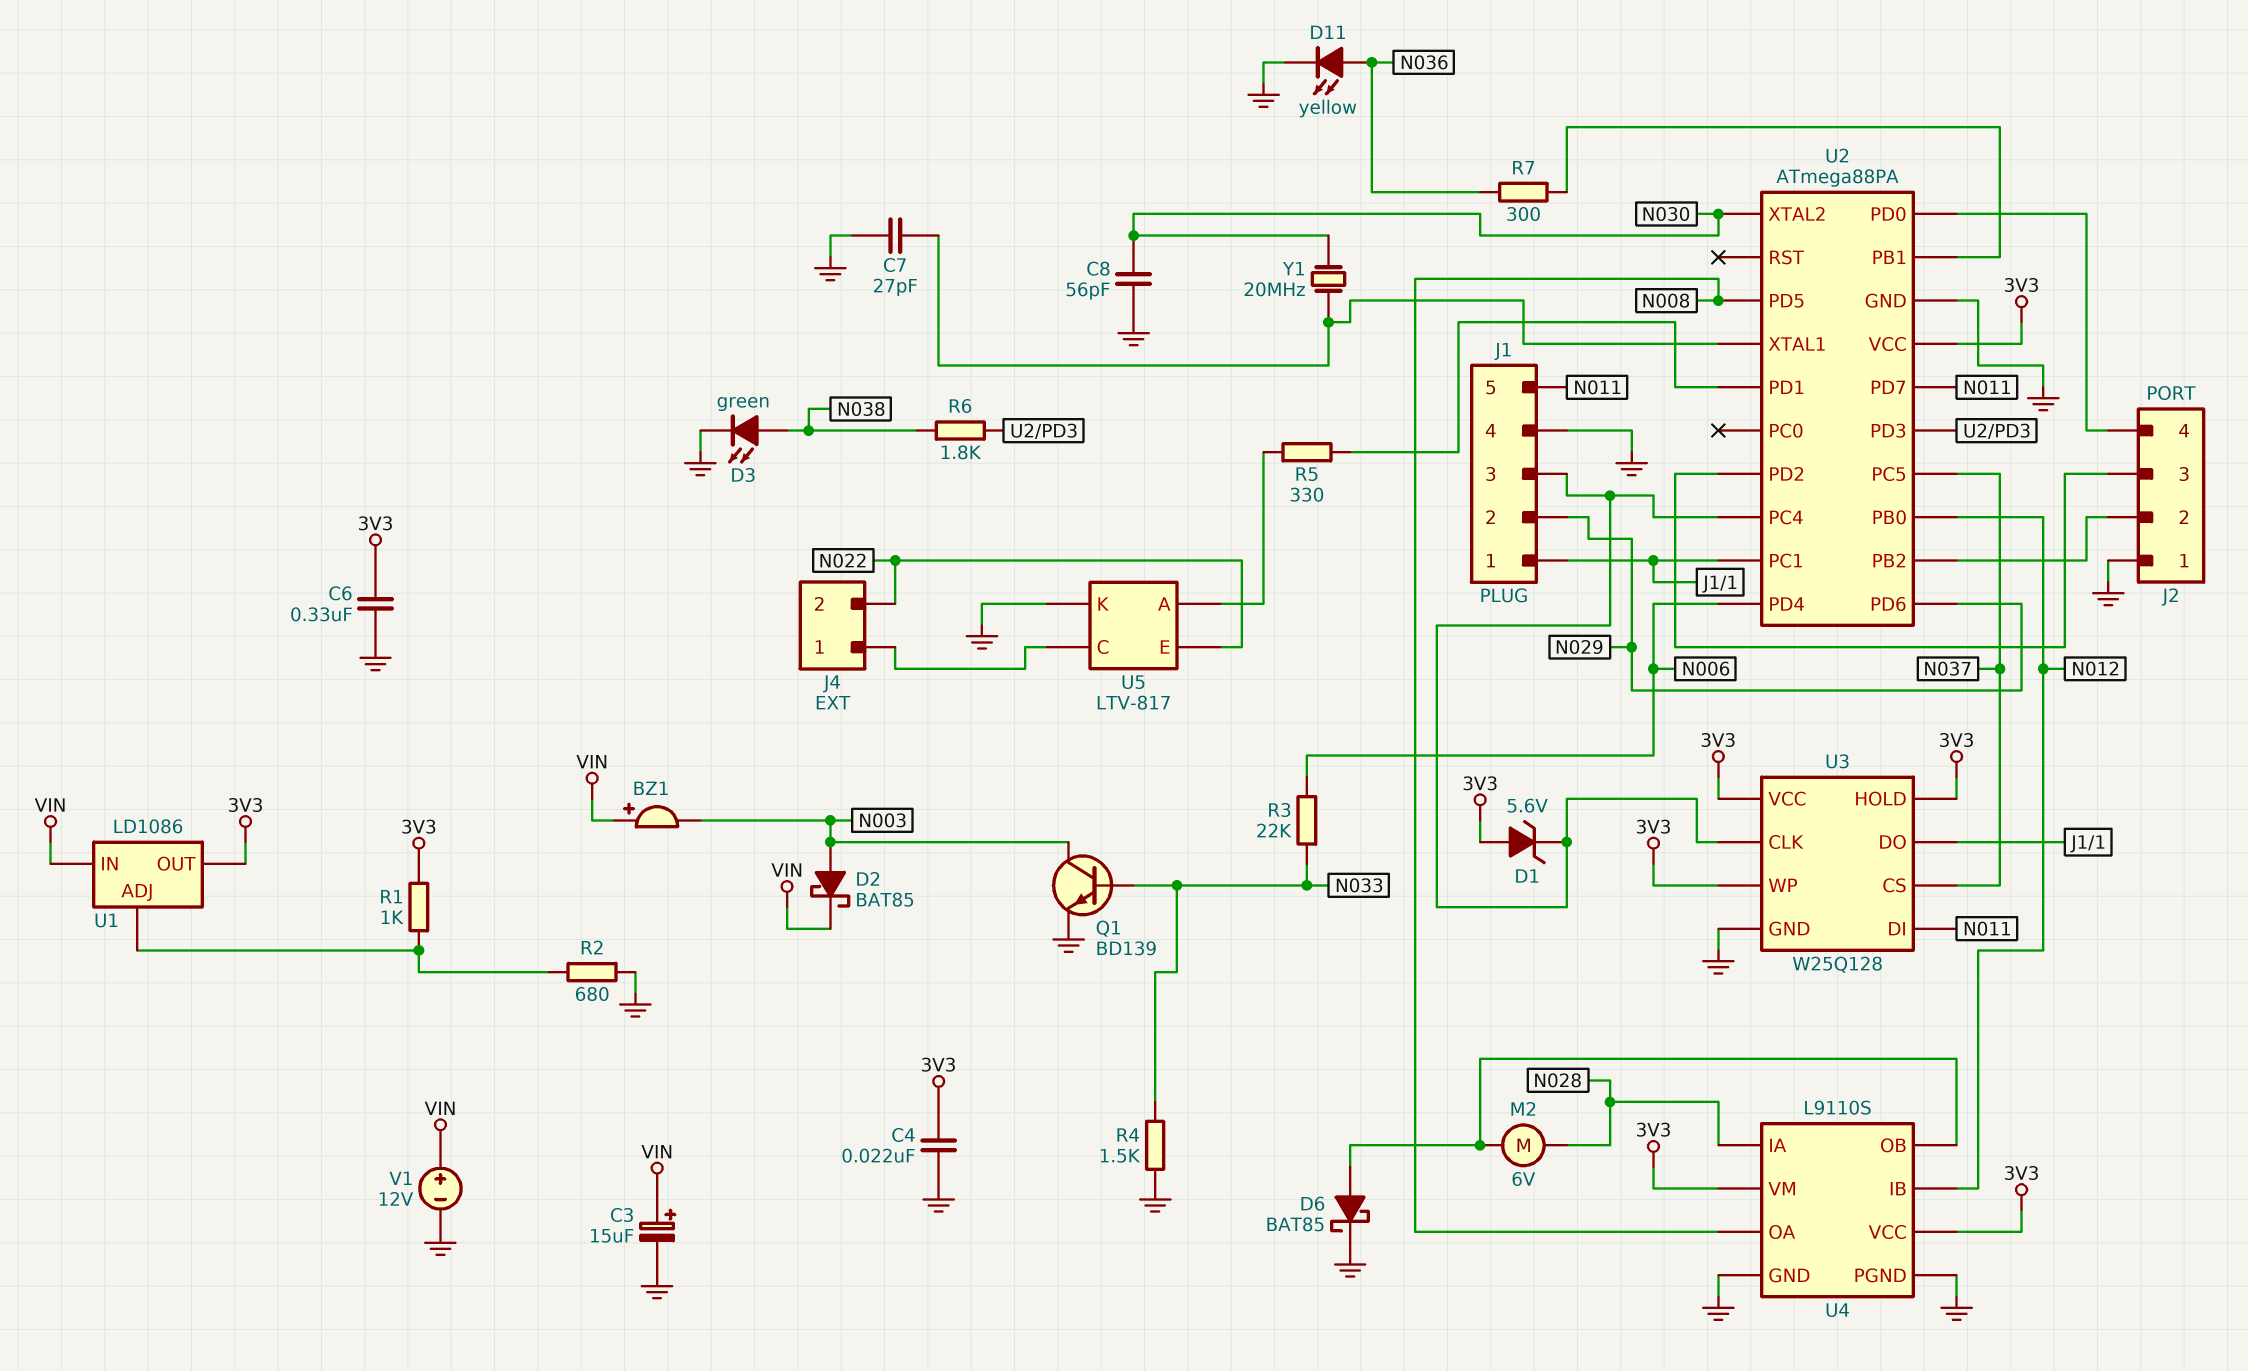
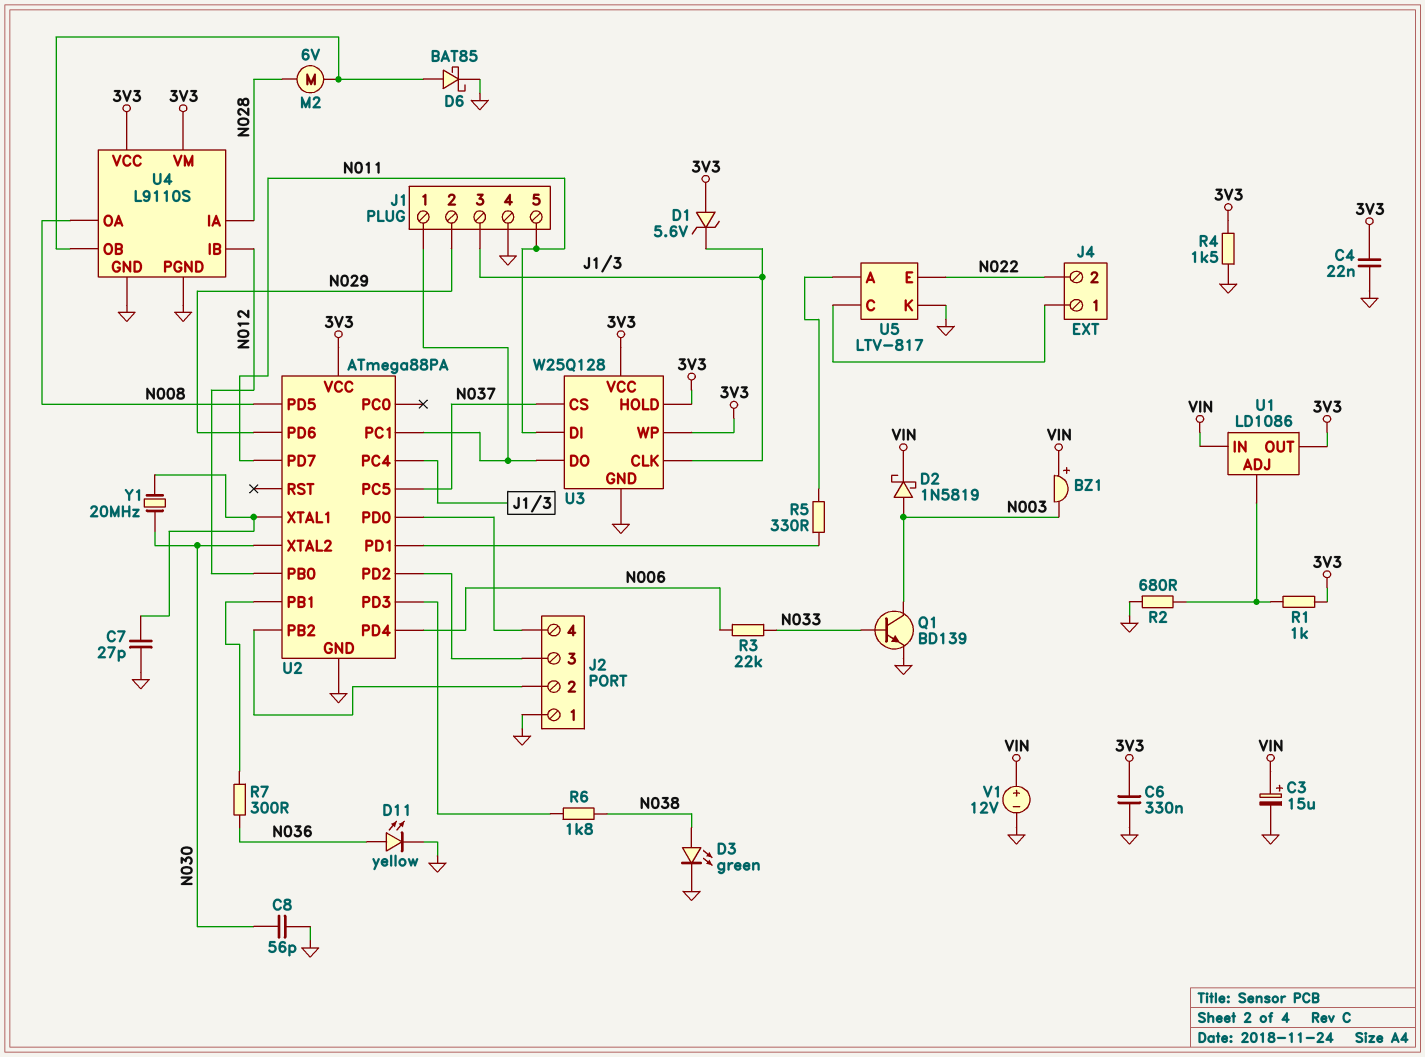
D2: schottky BAT85 (A N003, K VIN) -> schottky 1N5819 (A N003, K VIN)
R4: 1.5k (GND, N033) -> 1.5k (3V3, GND)

